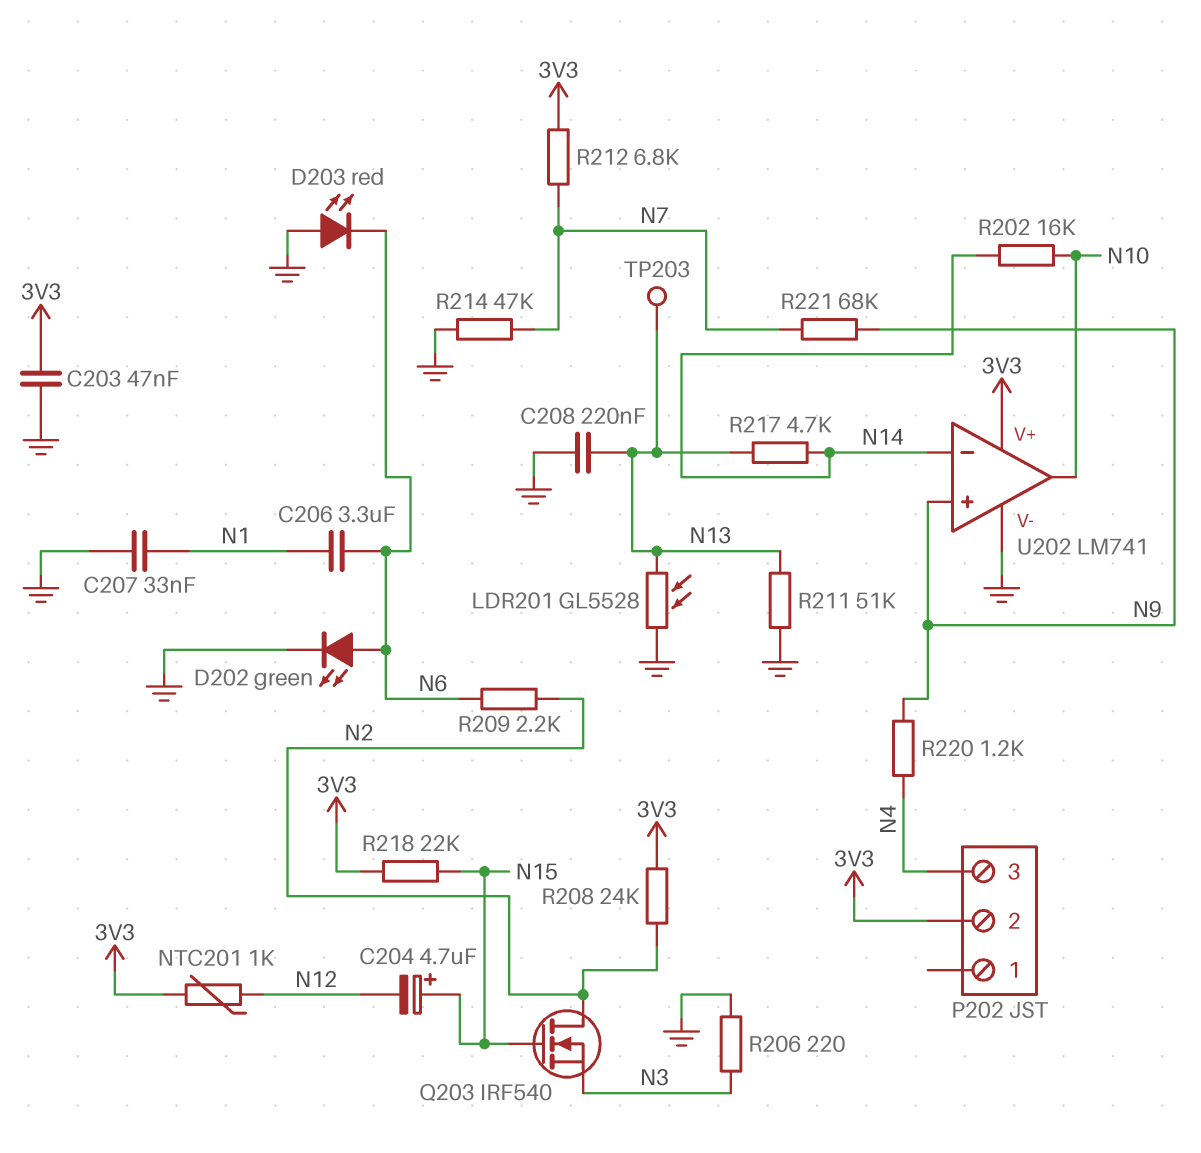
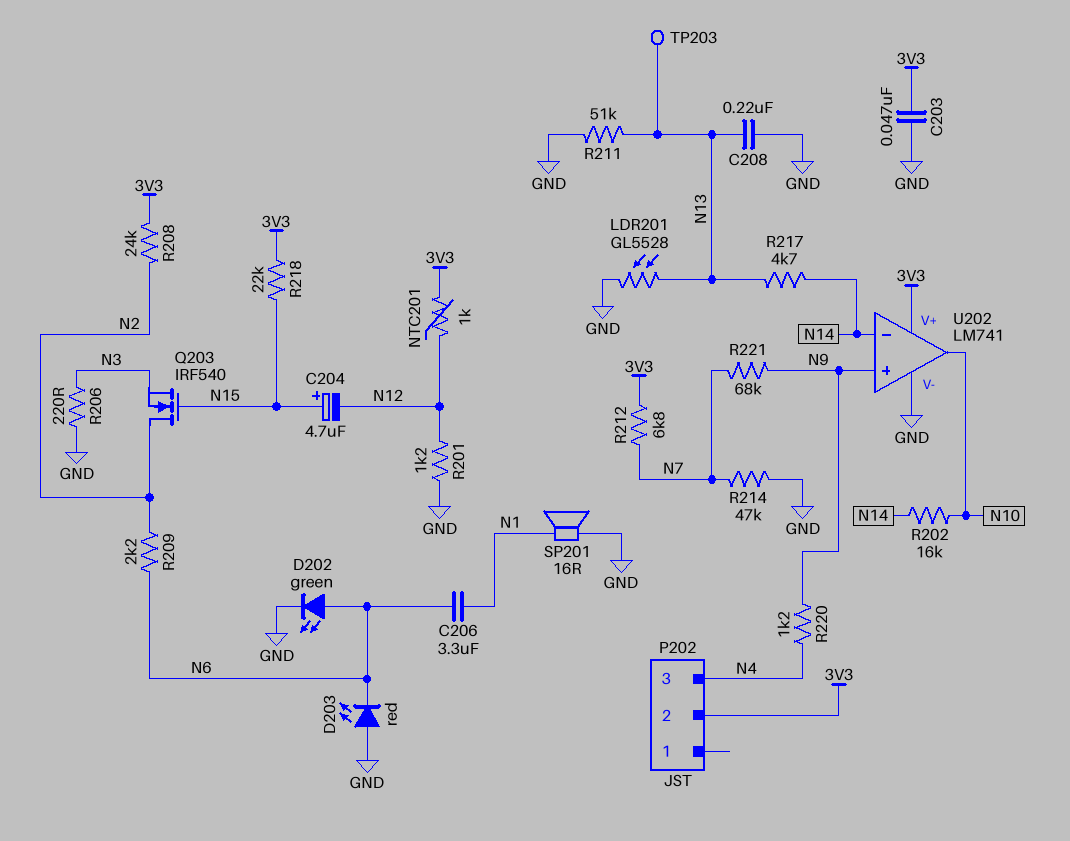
C207: 33nF (GND, N1) -> none
R201: none -> 1.2k (GND, N12)
SP201: none -> speaker 16R (GND, N1)

